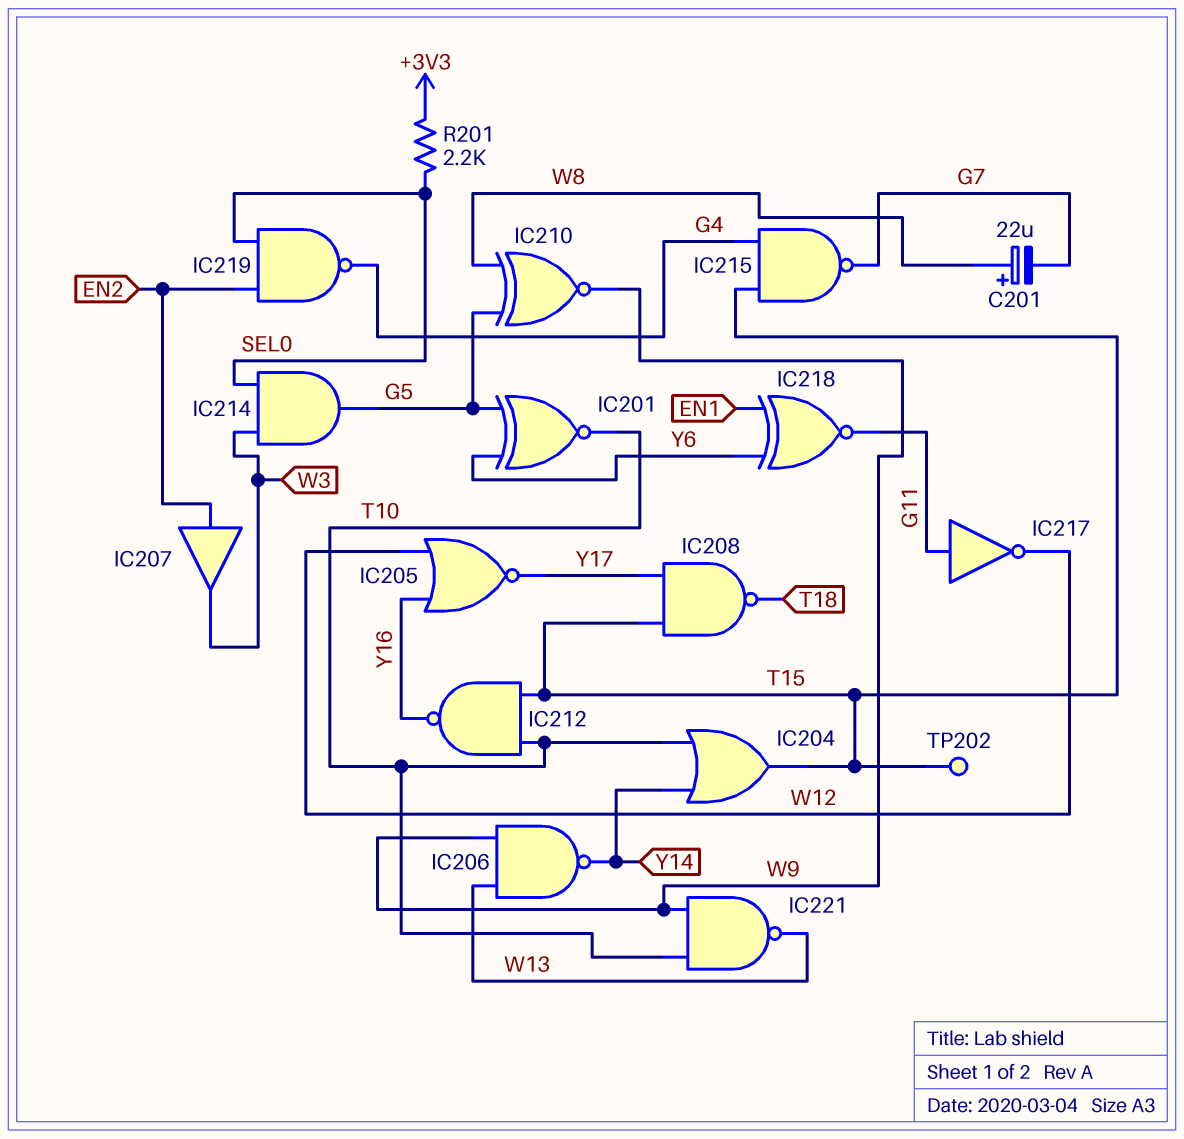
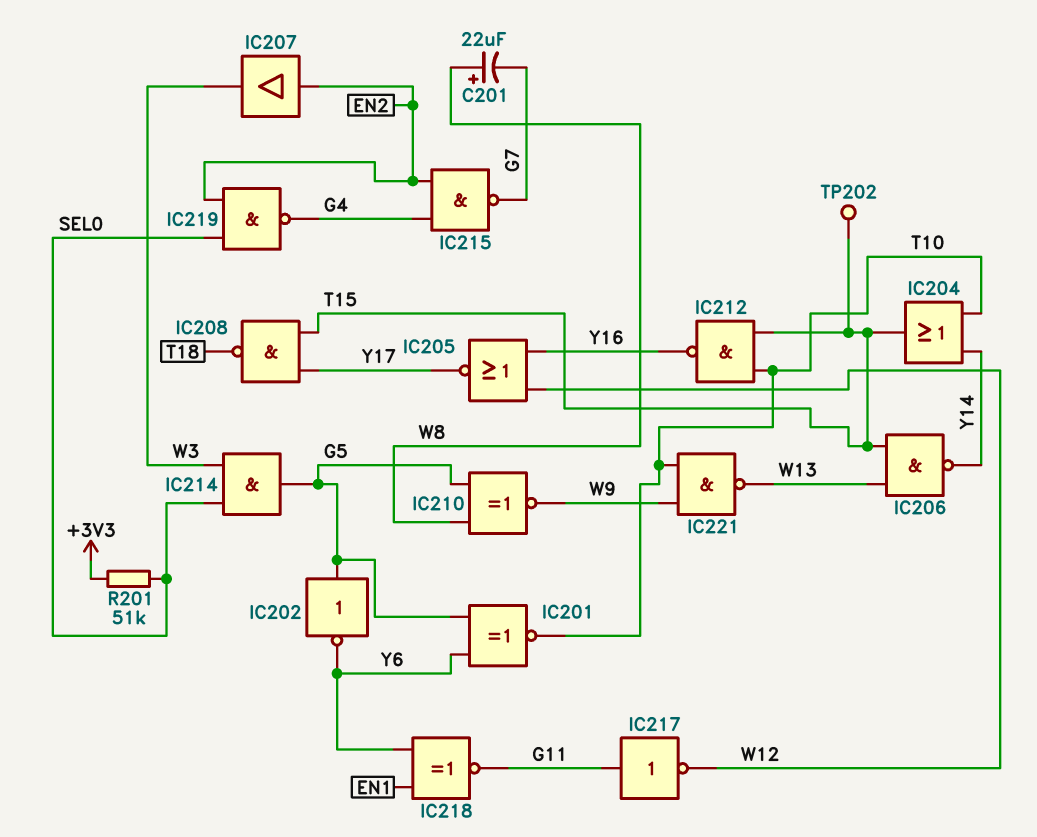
IC202: none -> NOT (in G5, out Y6)
IC206: NAND (in W9, in W13, out Y14) -> NAND (in T15, in W13, out Y14)
IC215: NAND (in G4, in T15, out G7) -> NAND (in EN2, in G4, out G7)
R201: 2.2k (+3V3, SEL0) -> 51k (+3V3, SEL0)

